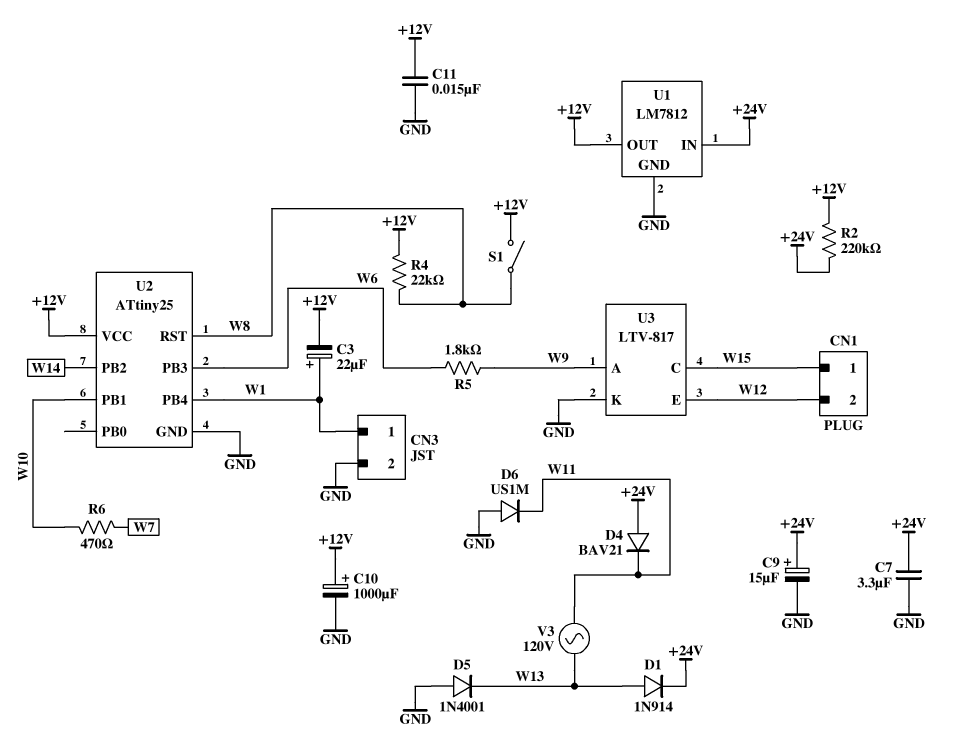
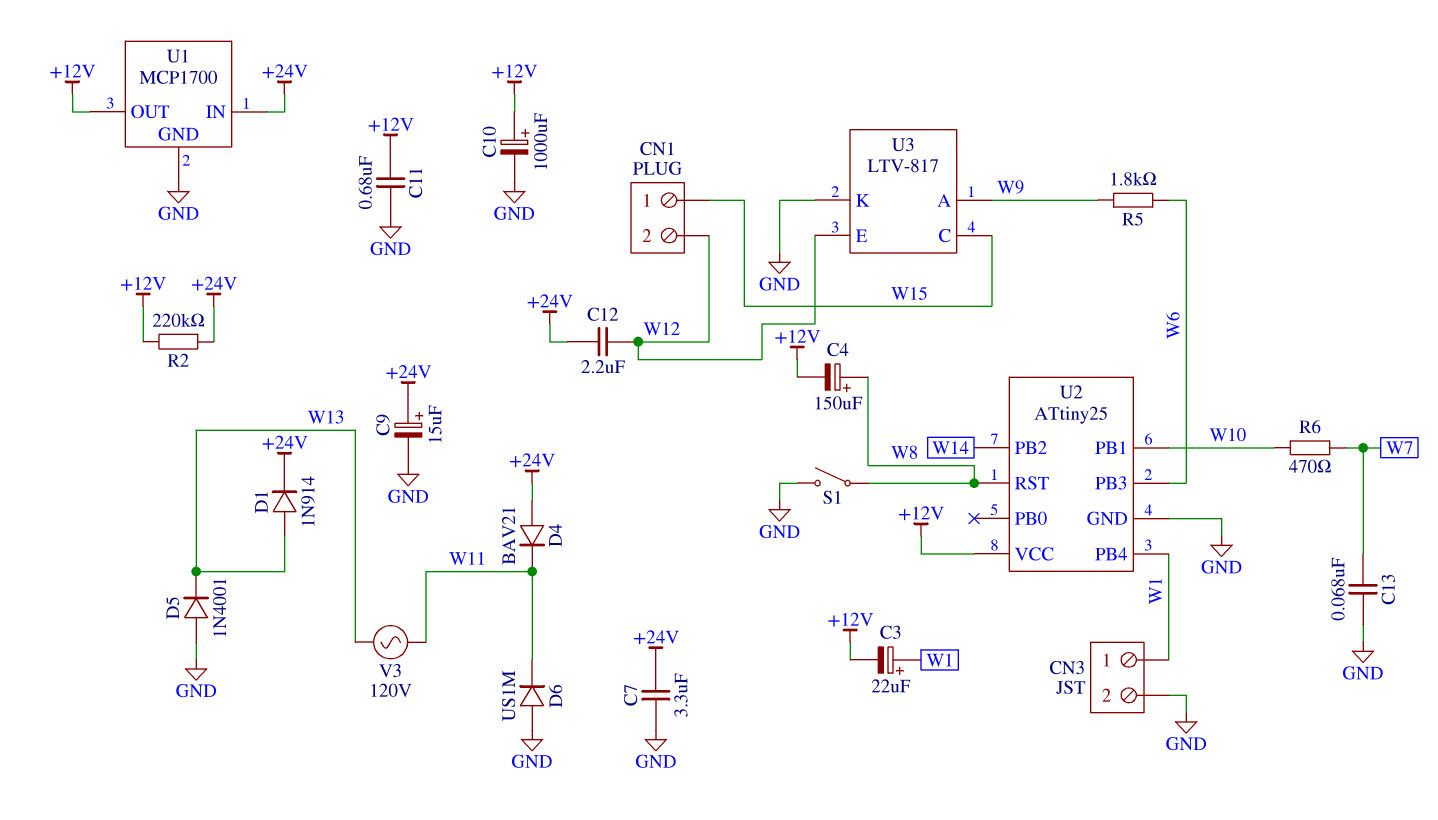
C4: none -> 150uF (plus W8, minus +12V)
C11: 15nF (+12V, GND) -> 680nF (+12V, GND)
C12: none -> 2.2uF (+24V, W12)
C13: none -> 68nF (GND, W7)
R4: 22k (+12V, W8) -> none
S1: switch (+12V, W8) -> switch (GND, W8)
U1: LM7812 -> MCP1700

